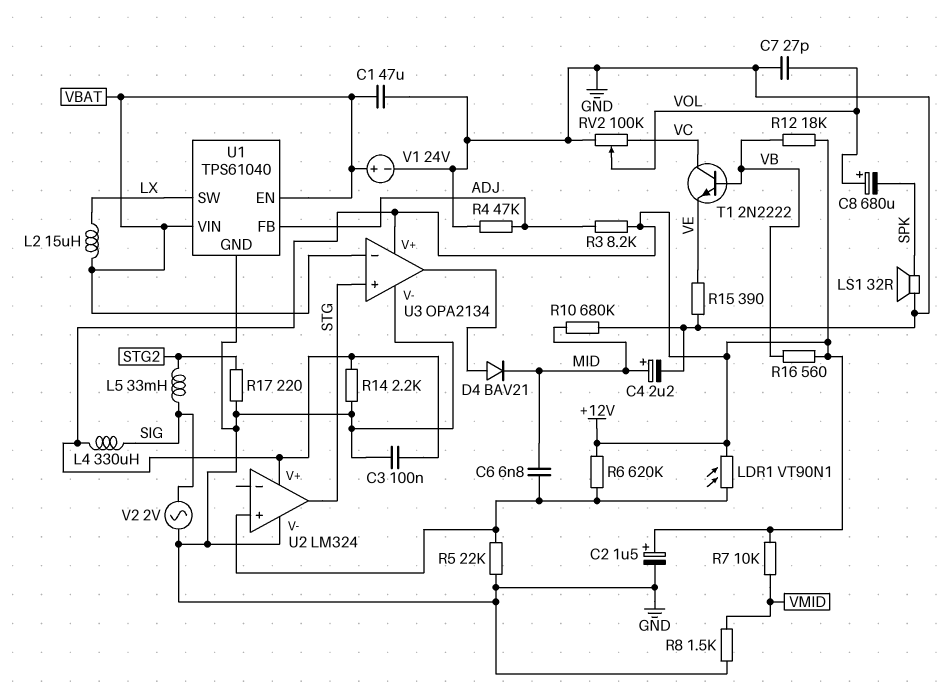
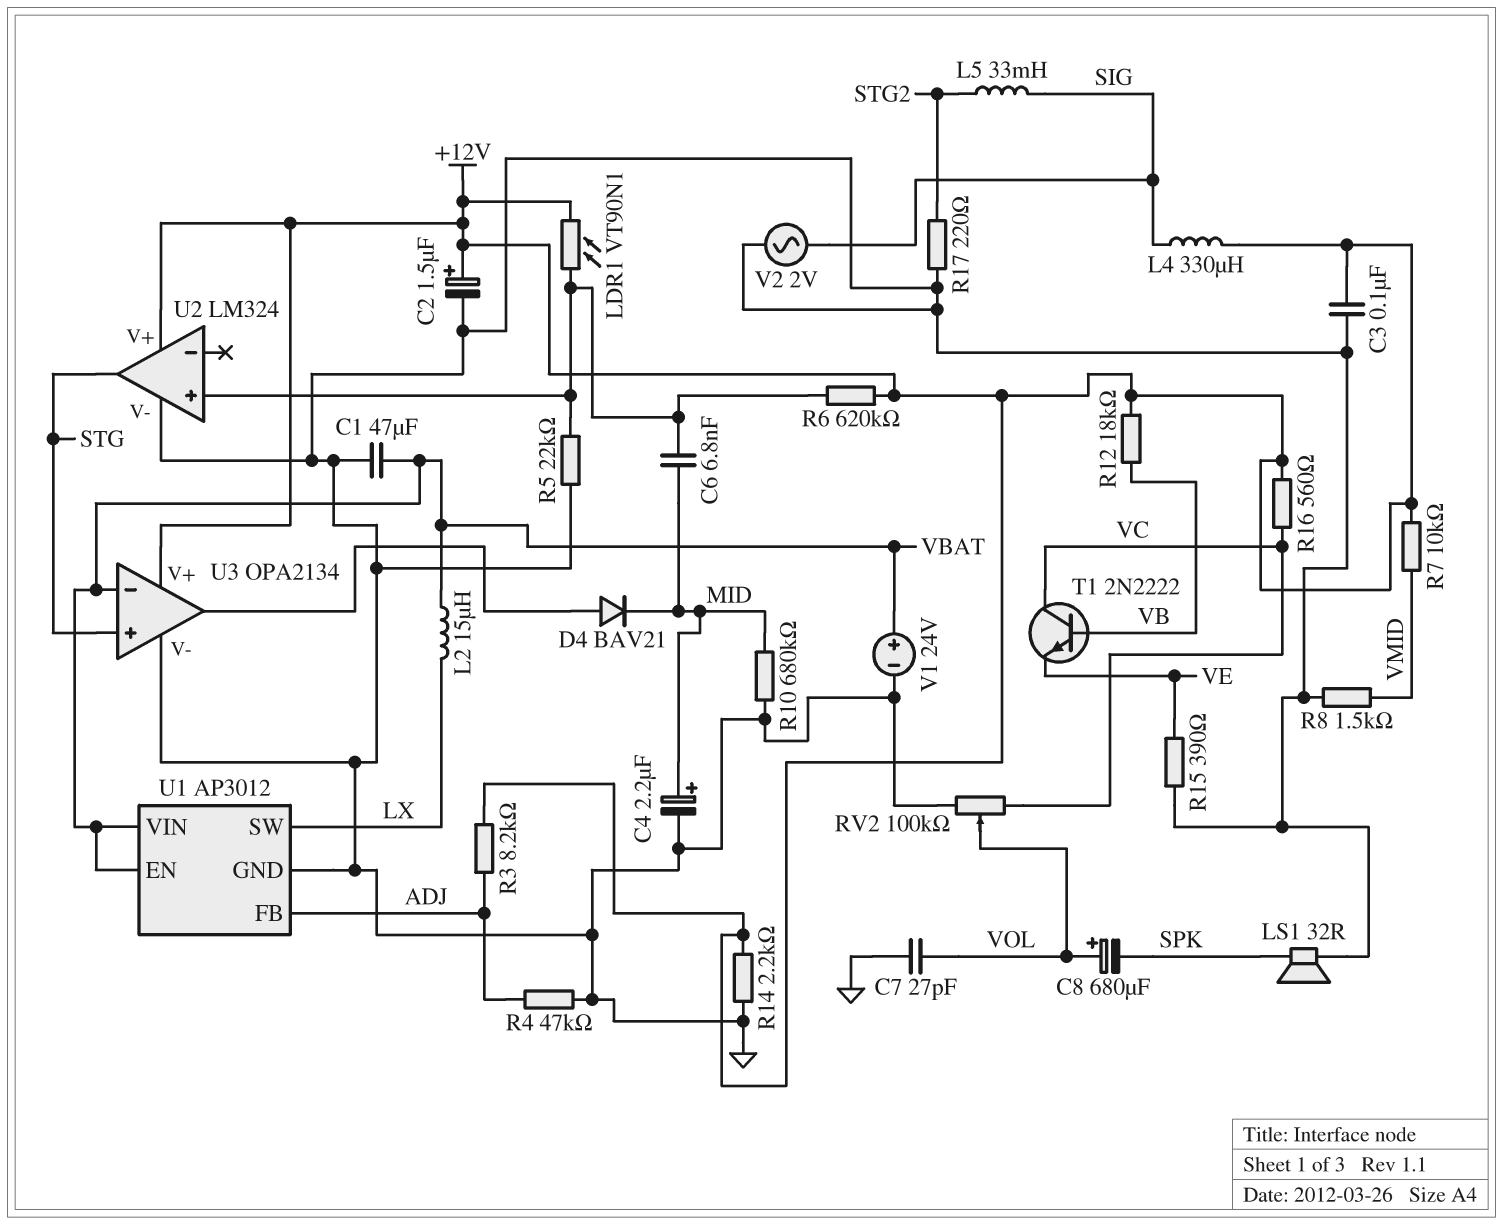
R16: 560 (+12V, VB) -> 560 (+12V, VC)
U1: TPS61040 -> AP3012

